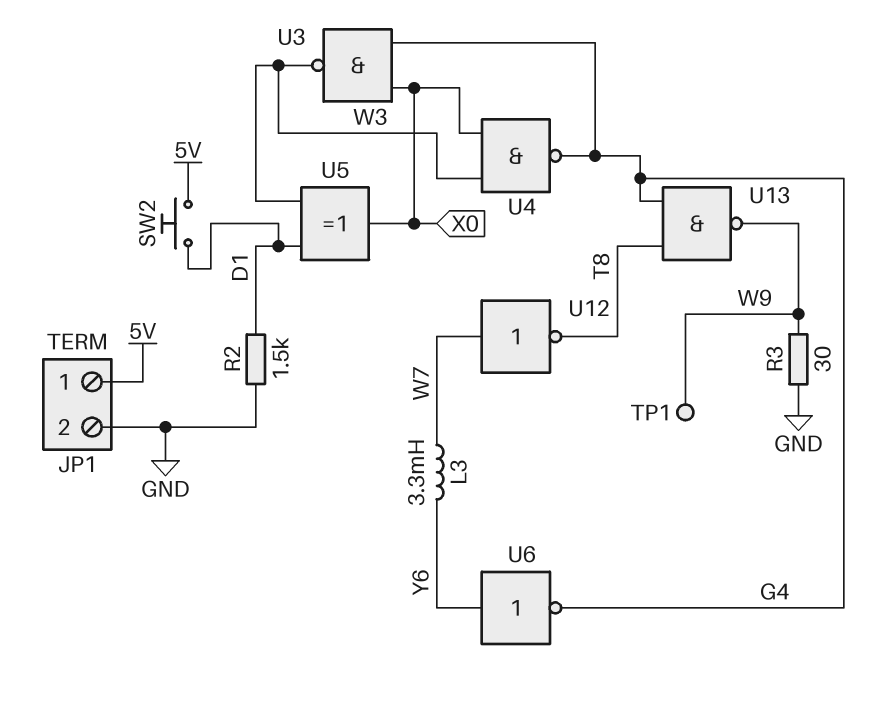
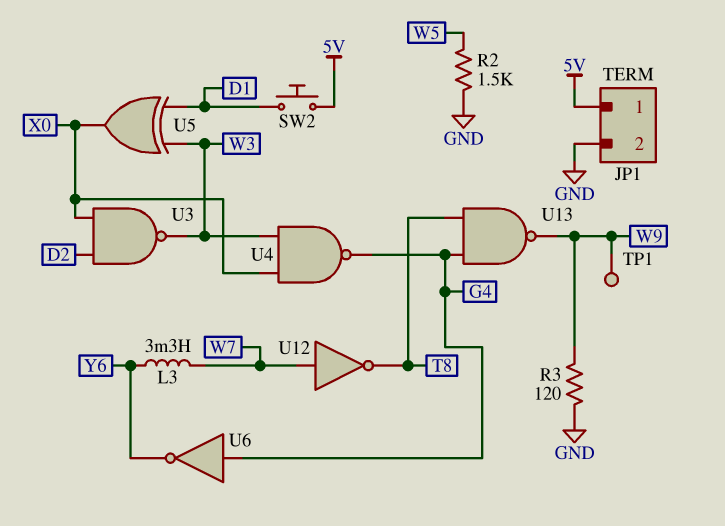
R2: 1.5k (D1, GND) -> 1.5k (GND, W5)
R3: 30 (GND, W9) -> 120 (GND, W9)
U3: NAND (in G4, in X0, out W3) -> NAND (in D2, in X0, out W3)
U6: NOT (in Y6, out G4) -> NOT (in G4, out Y6)

